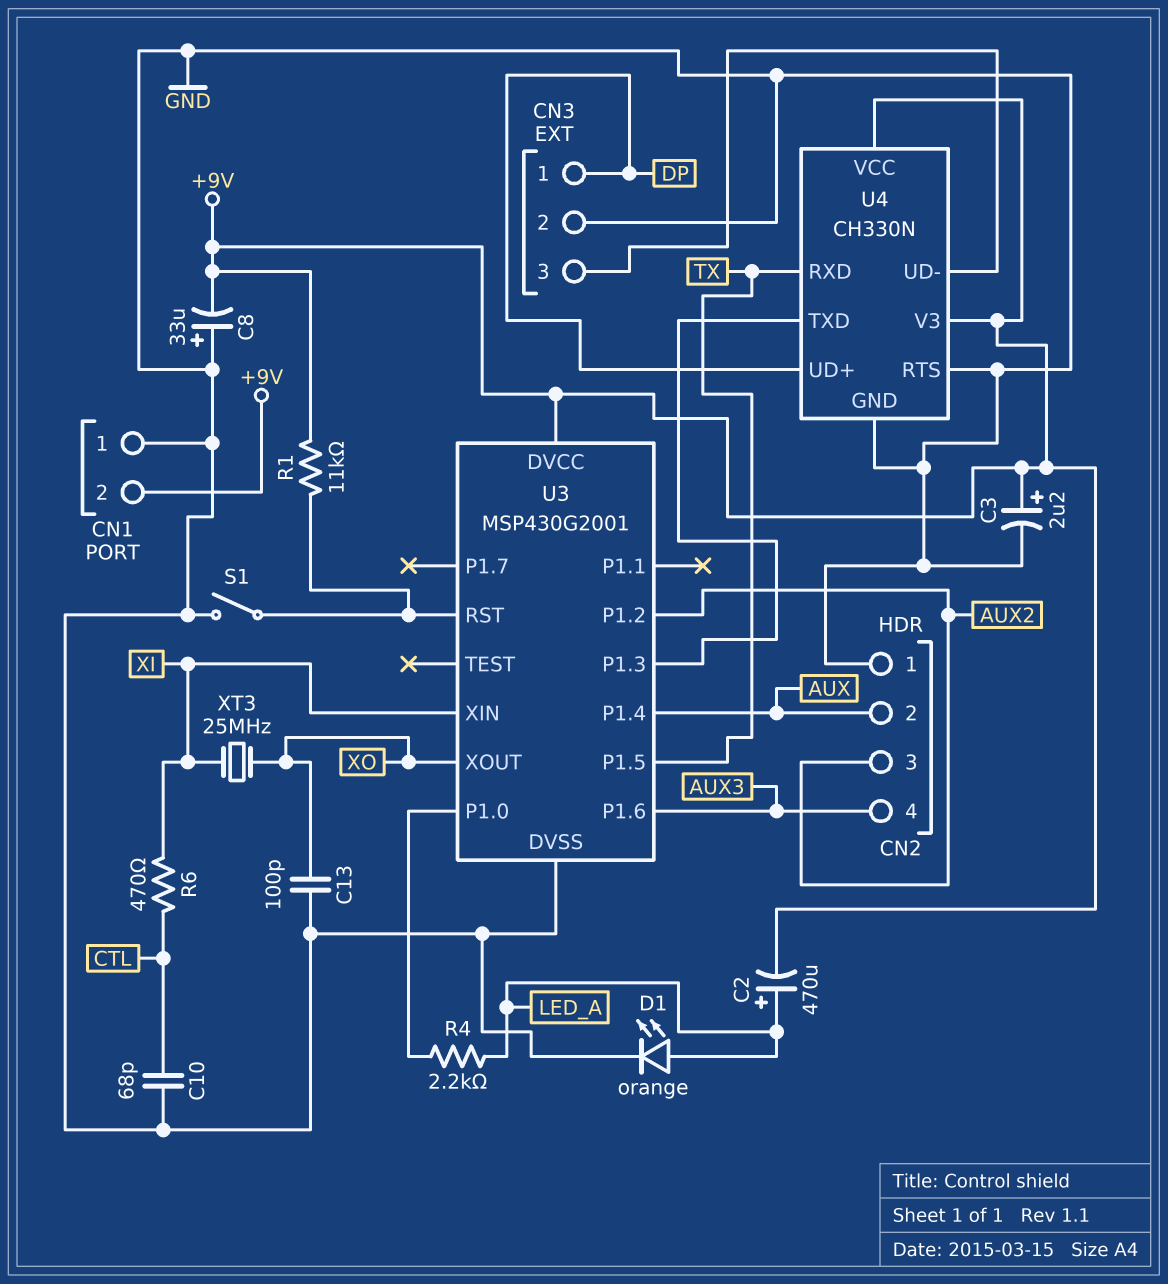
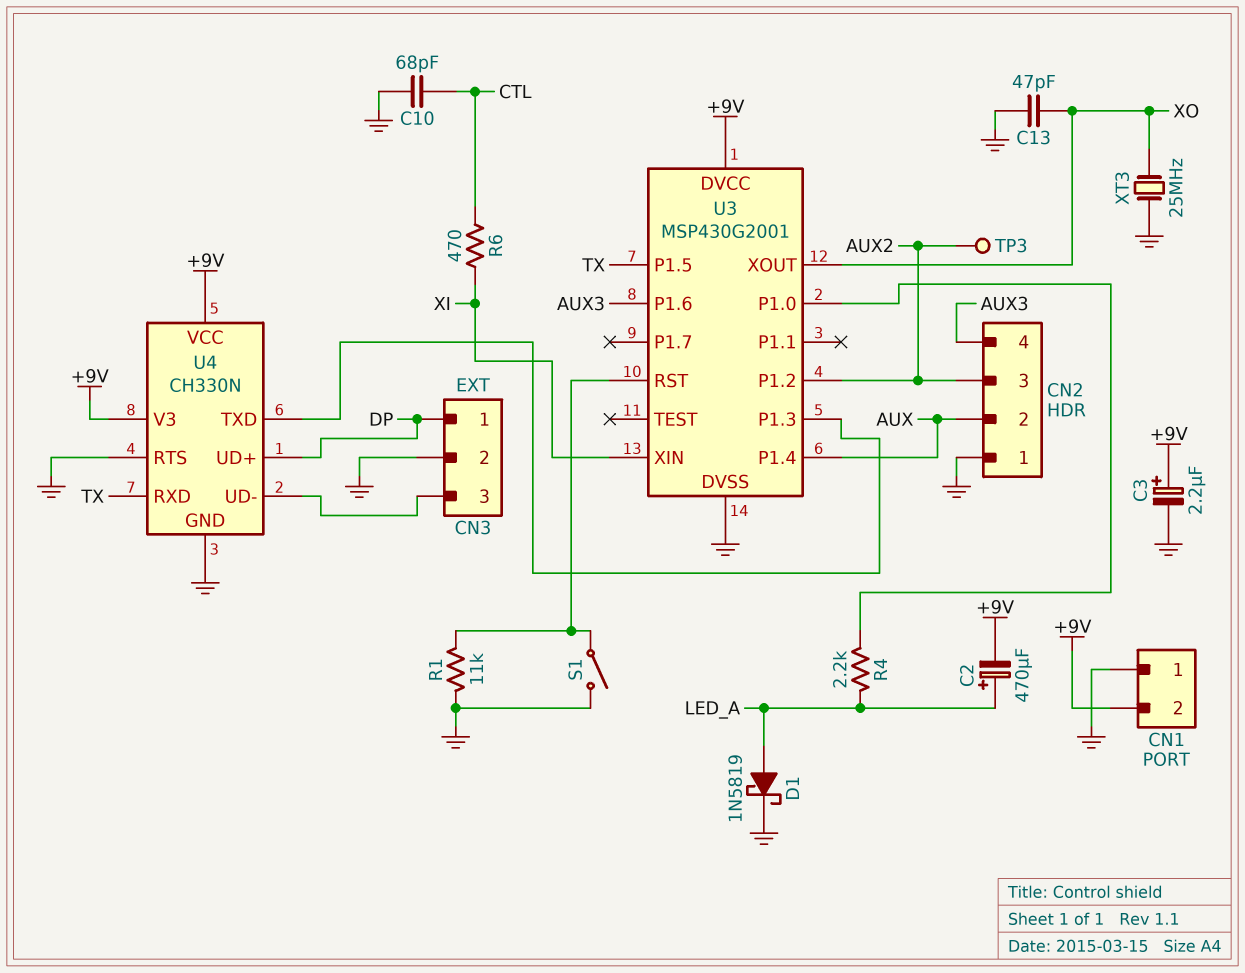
C8: 33uF (plus GND, minus +9V) -> none
C13: 100pF (GND, XO) -> 47pF (GND, XO)
D1: LED orange (A LED_A, K GND) -> schottky 1N5819 (A LED_A, K GND)
R1: 11k (+9V, U3/RST) -> 11k (GND, U3/RST)
TP3: none -> test point (AUX2)
XT3: 25MHz (XI, XO) -> 25MHz (GND, XO)

